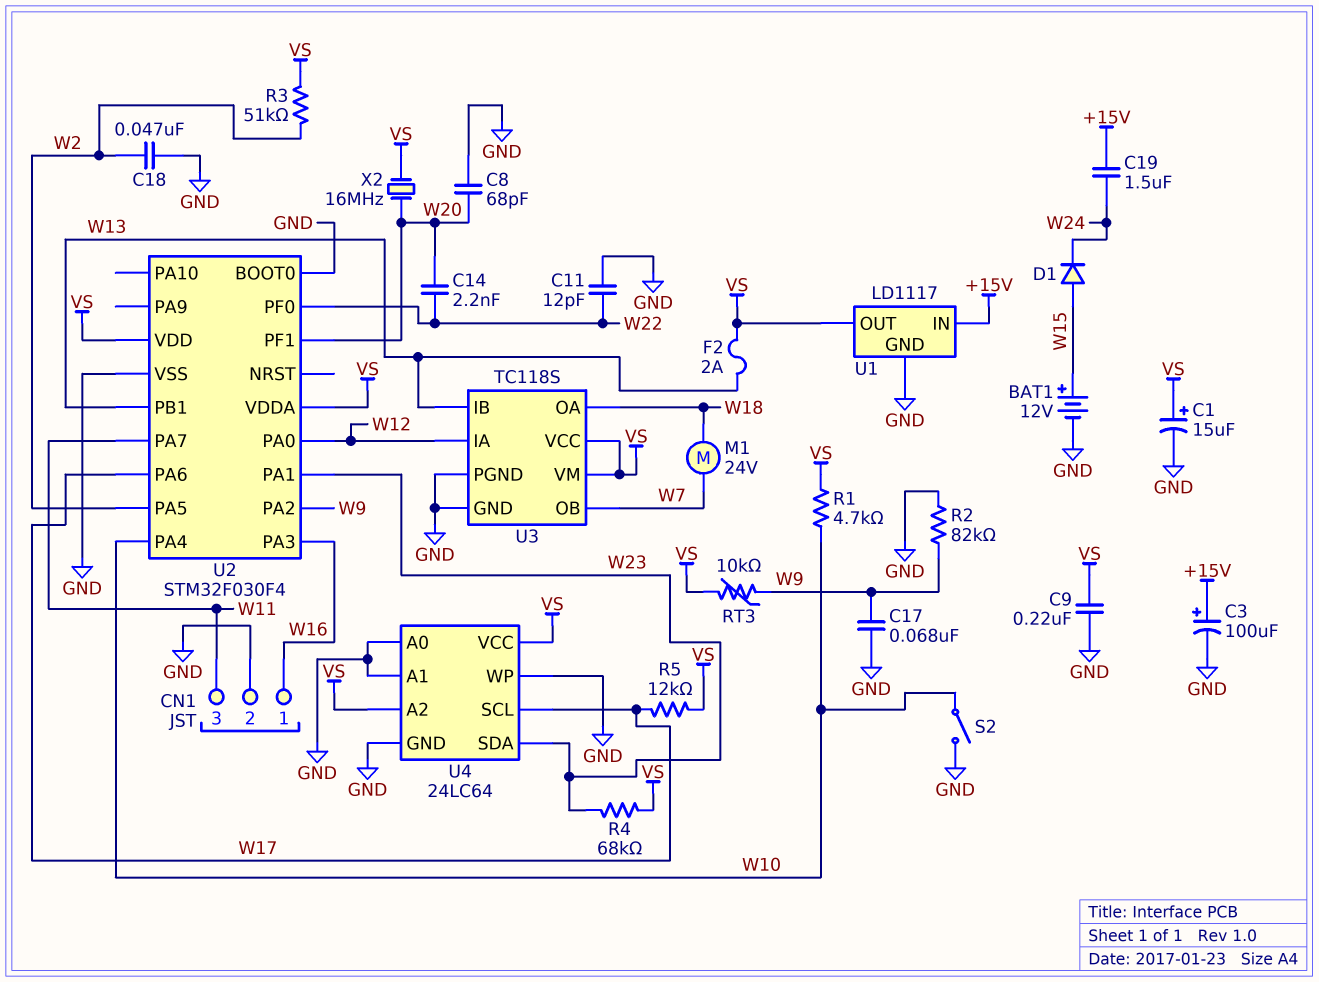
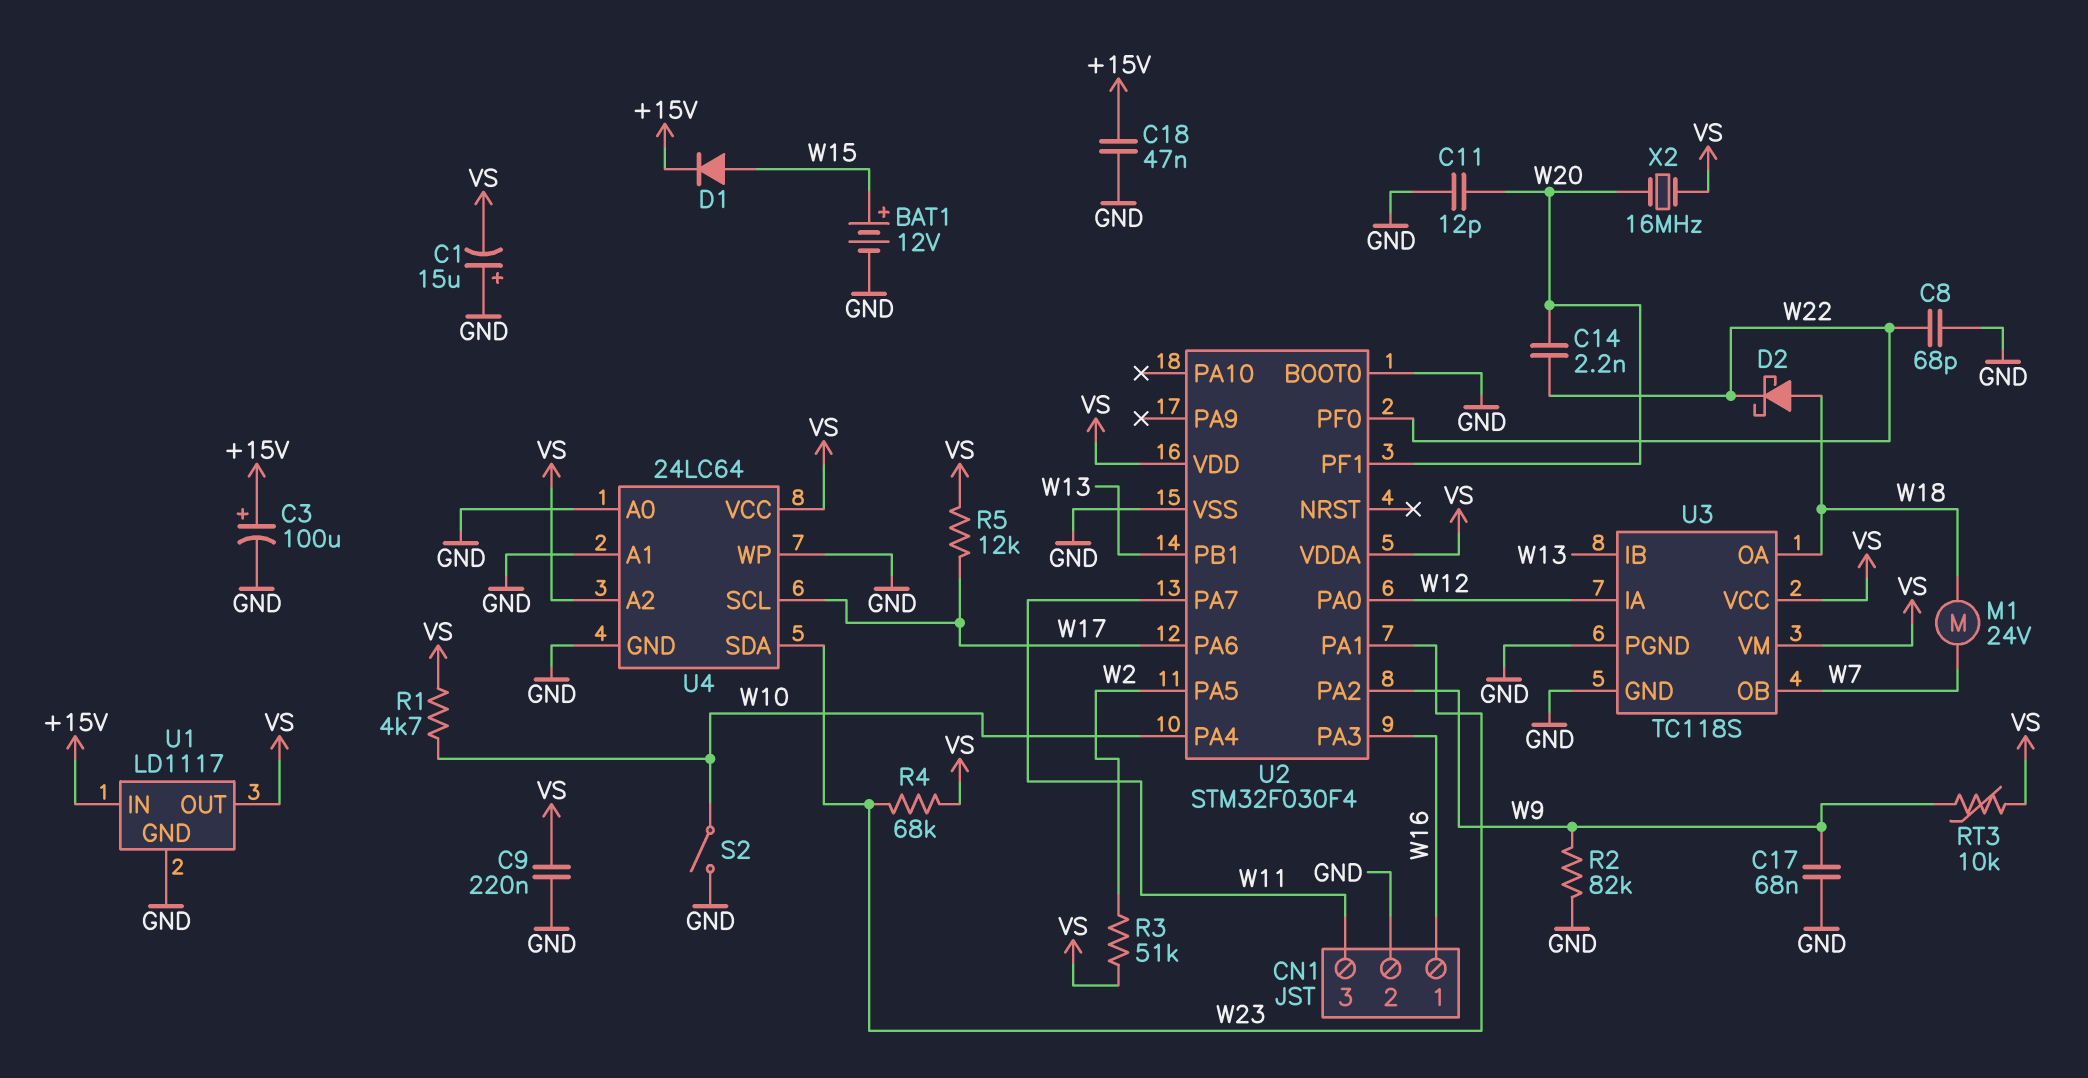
C1: 15uF (plus VS, minus GND) -> 15uF (plus GND, minus VS)
C8: 68pF (GND, W20) -> 68pF (GND, W22)
C11: 12pF (GND, W22) -> 12pF (GND, W20)
C18: 47nF (GND, W2) -> 47nF (+15V, GND)
C19: 1.5uF (+15V, W24) -> none
D1: diode (A W15, K W24) -> diode (A W15, K +15V)
D2: none -> schottky (A W18, K W22)
F2: 2A (VS, W13) -> none

